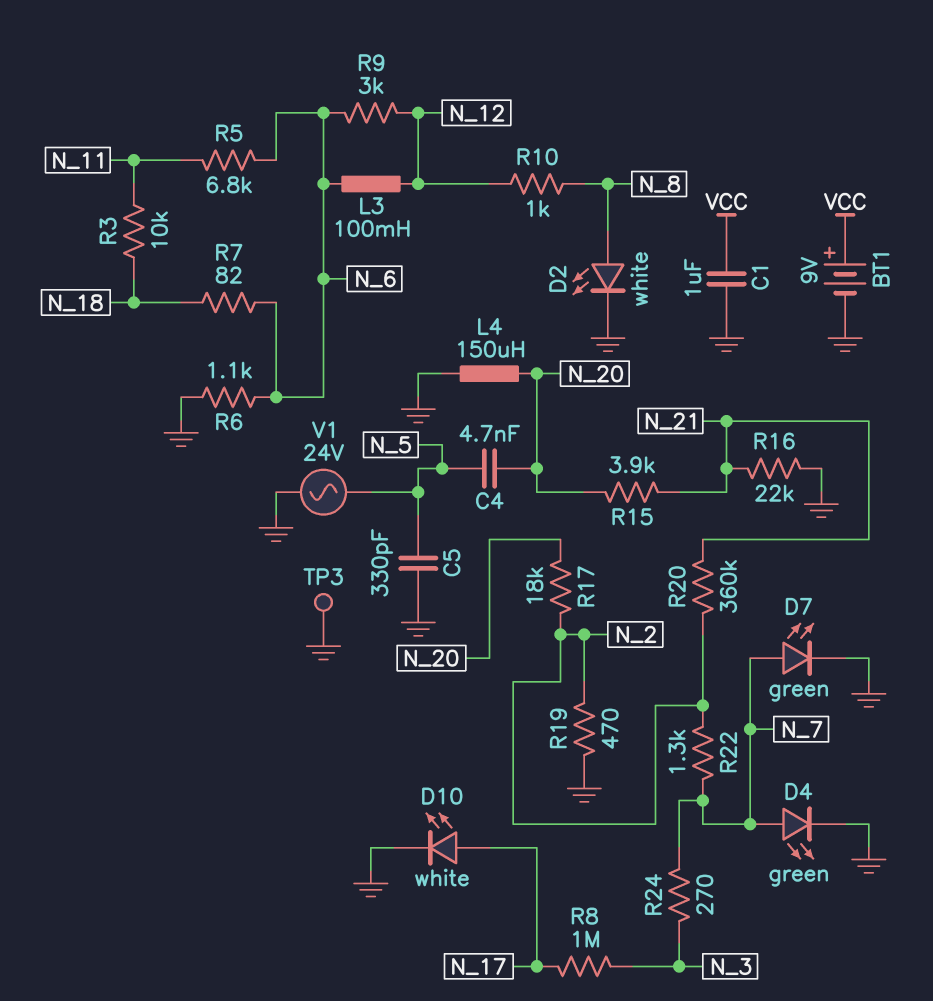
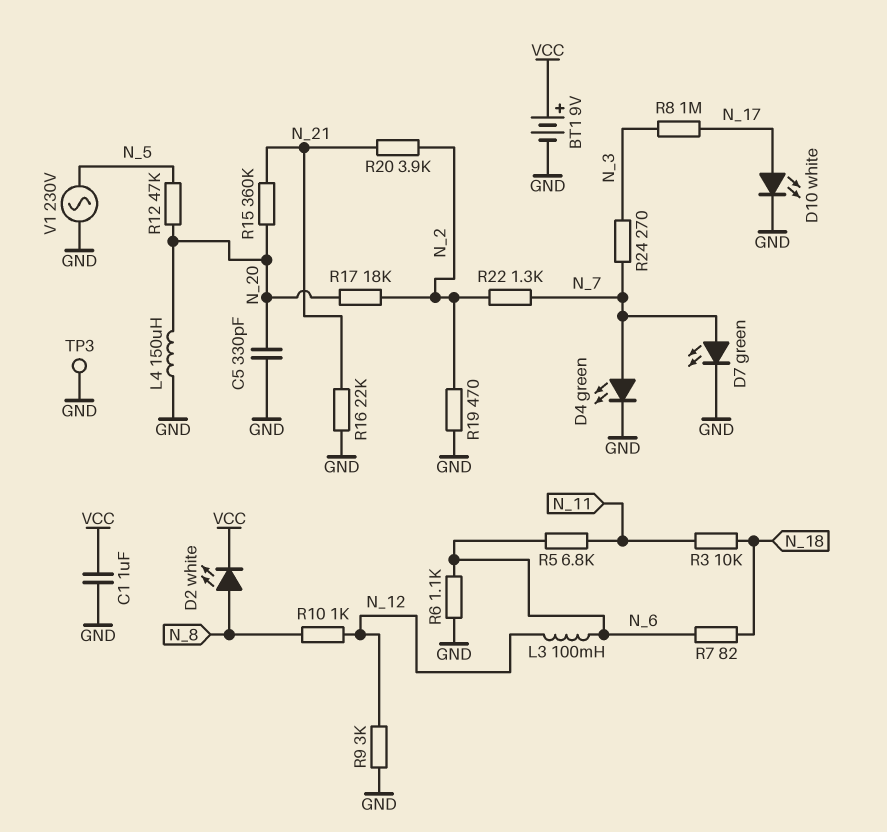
C4: 4.7nF (N_5, N_20) -> none
C5: 330pF (GND, N_5) -> 330pF (GND, N_20)
D2: LED white (A N_8, K GND) -> LED white (A N_8, K VCC)
R9: 3k (N_6, N_12) -> 3k (GND, N_12)
R12: none -> 47k (N_5, N_20)
R15: 3.9k (N_20, N_21) -> 360k (N_20, N_21)
R20: 360k (N_2, N_21) -> 3.9k (N_2, N_21)
V1: AC 24V (GND, N_5) -> AC 230V (GND, N_5)

